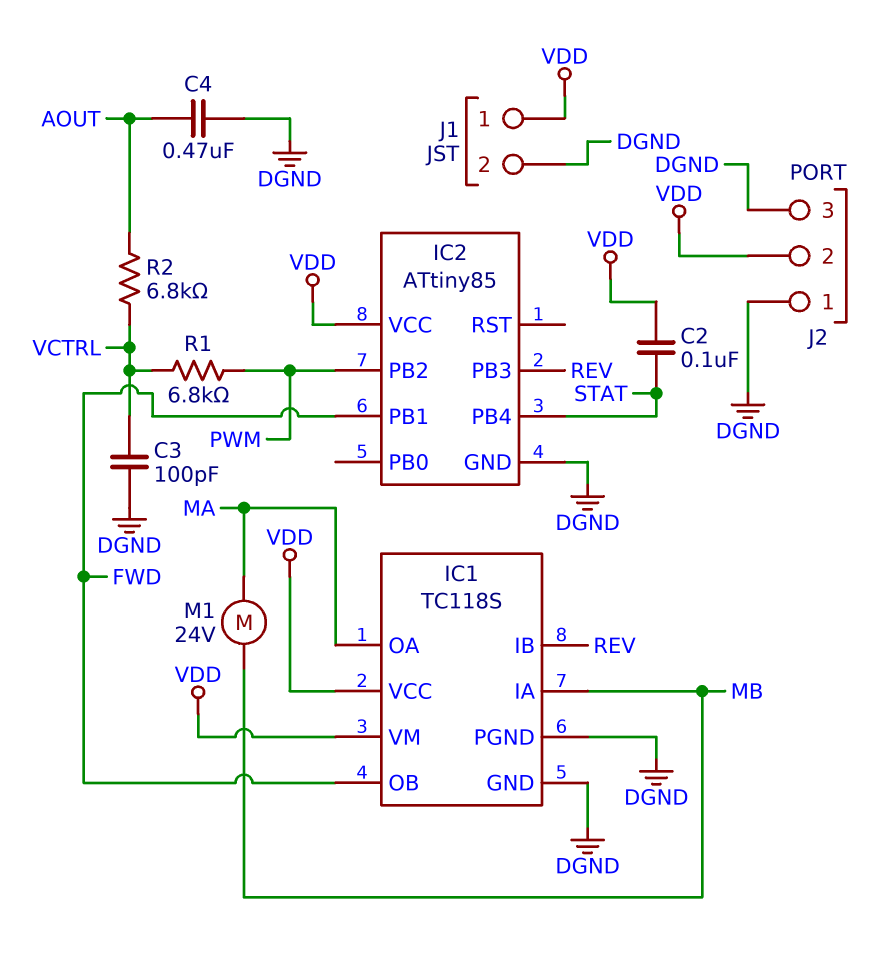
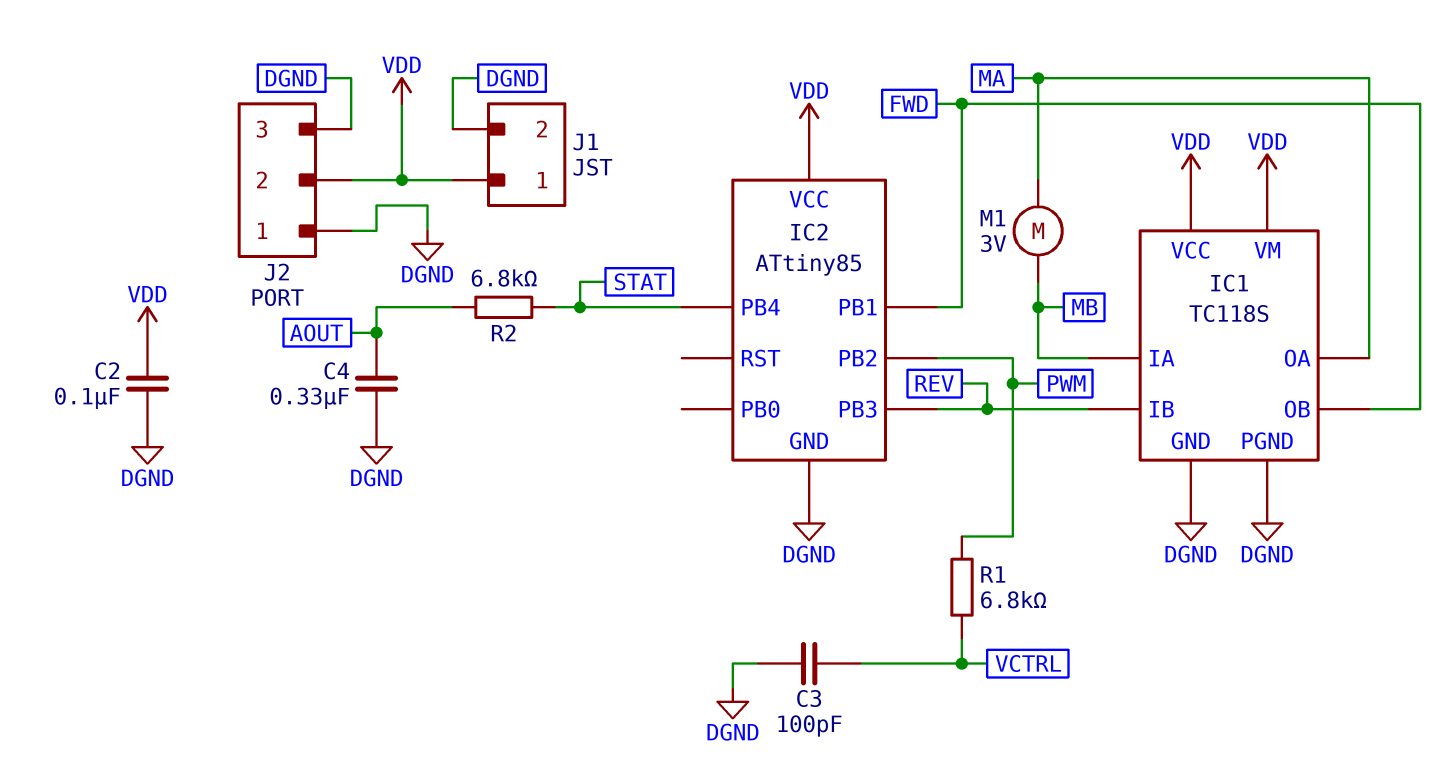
C2: 100nF (STAT, VDD) -> 100nF (DGND, VDD)
C4: 470nF (AOUT, DGND) -> 330nF (AOUT, DGND)
M1: motor 24V (MA, MB) -> motor 3V (MA, MB)
R2: 6.8k (AOUT, VCTRL) -> 6.8k (AOUT, STAT)

